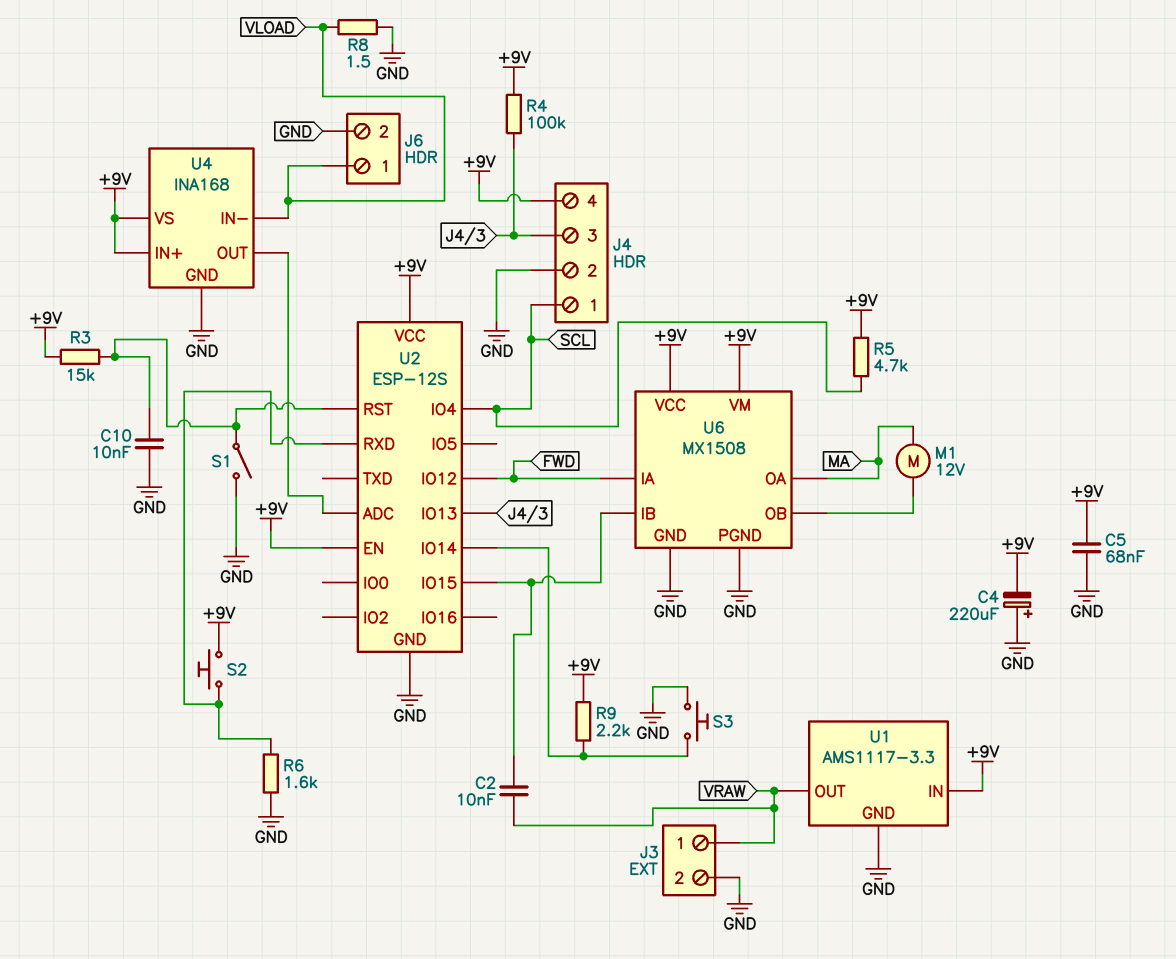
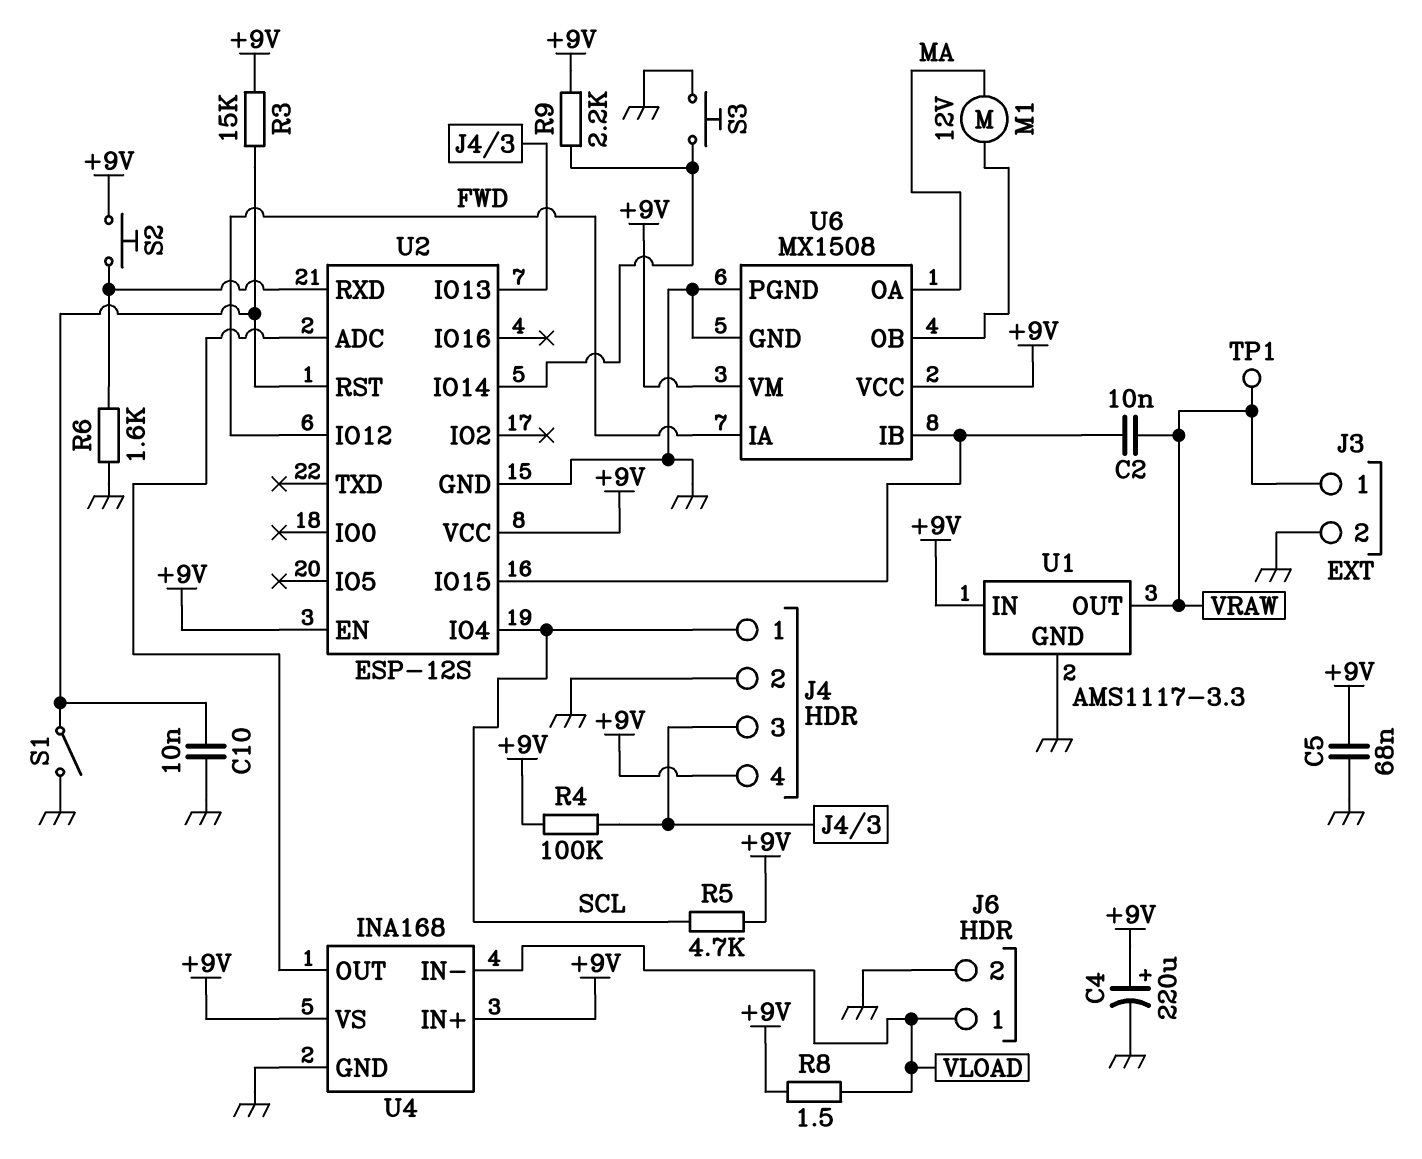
C4: 220uF (plus GND, minus +9V) -> 220uF (plus +9V, minus GND)
R8: 1.5 (GND, VLOAD) -> 1.5 (+9V, VLOAD)
TP1: none -> test point (VRAW)

